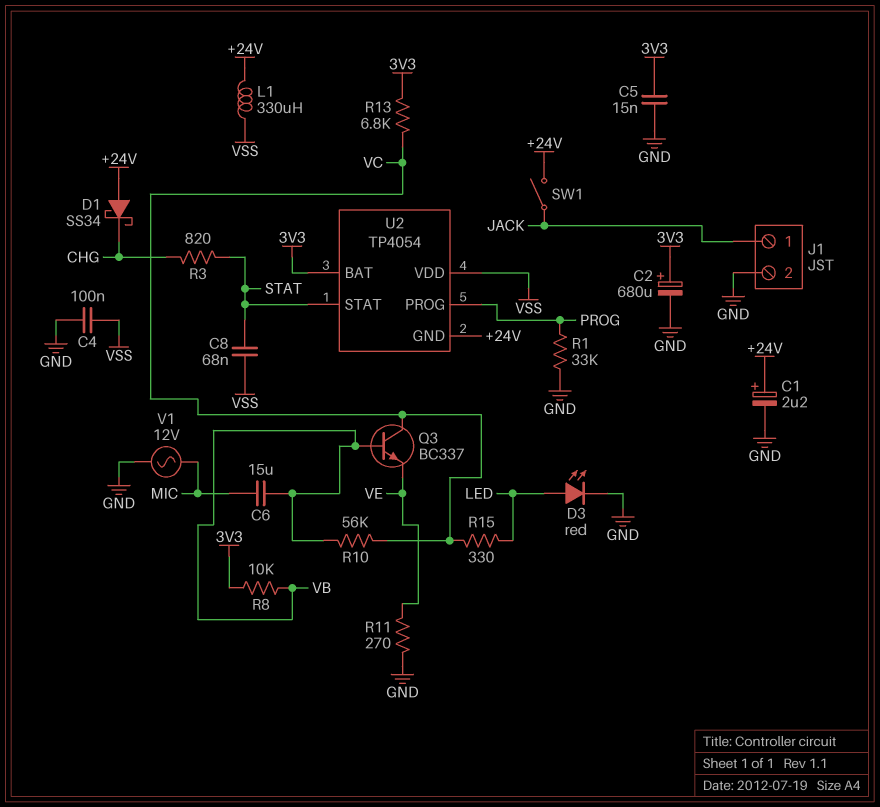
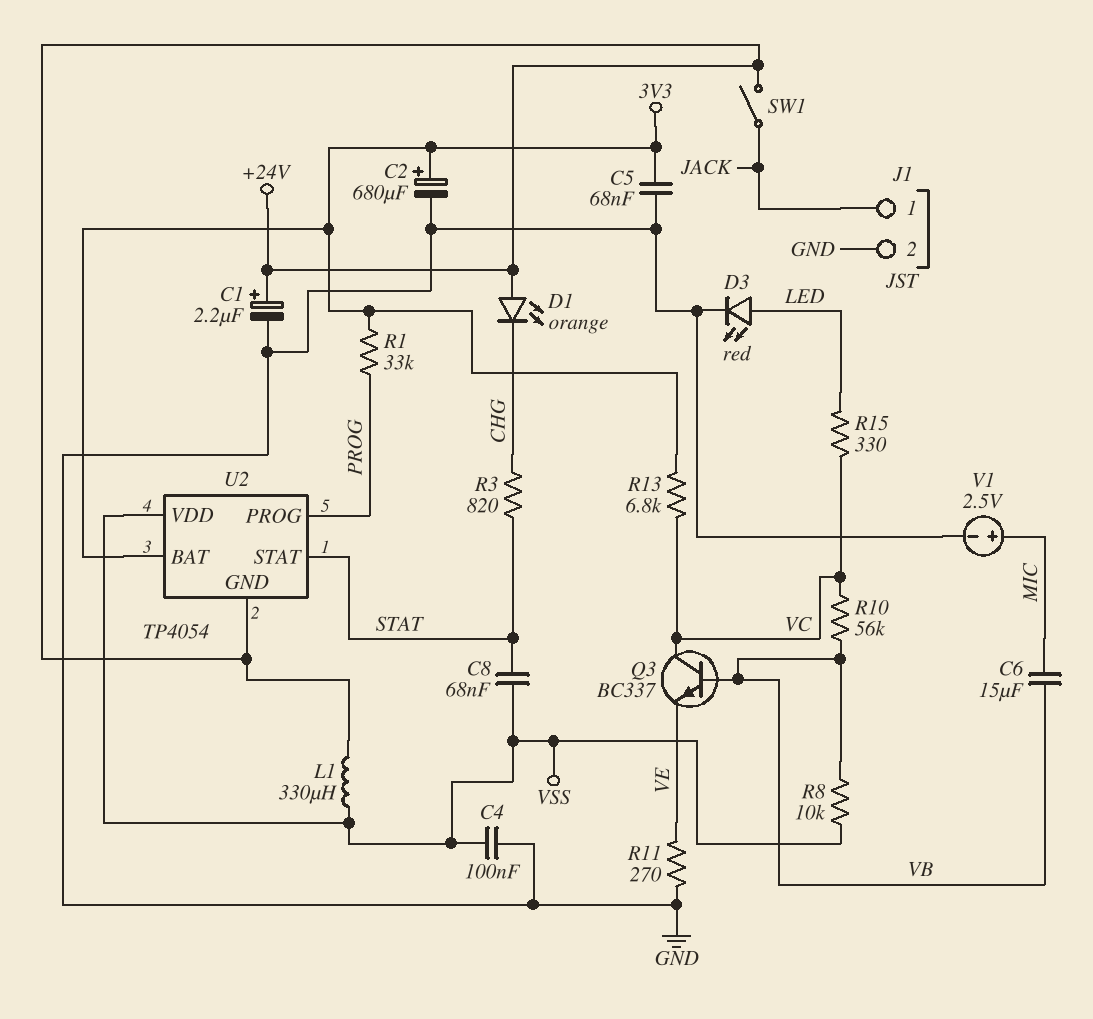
C5: 15nF (3V3, GND) -> 68nF (3V3, GND)
D1: schottky SS34 (A +24V, K CHG) -> LED orange (A +24V, K CHG)
R1: 33k (GND, PROG) -> 33k (3V3, PROG)
R8: 10k (3V3, VB) -> 10k (VB, VSS)
V1: AC 12V (GND, MIC) -> 2.5V (plus MIC, minus GND)

